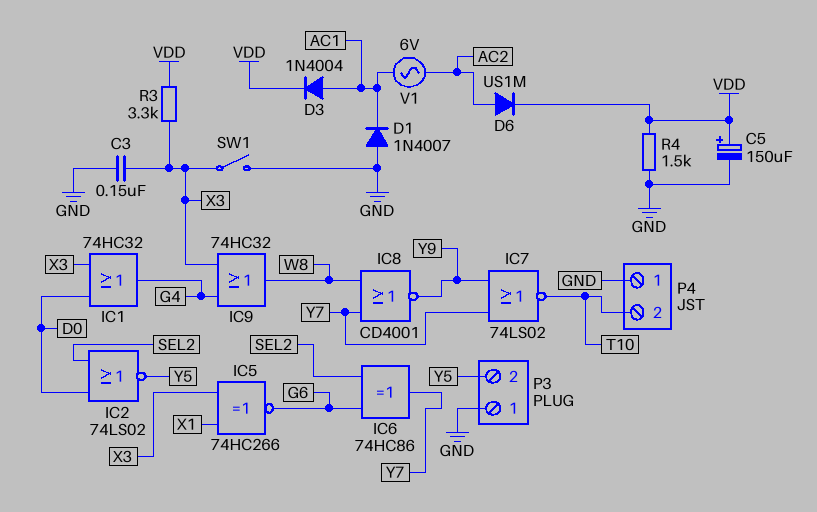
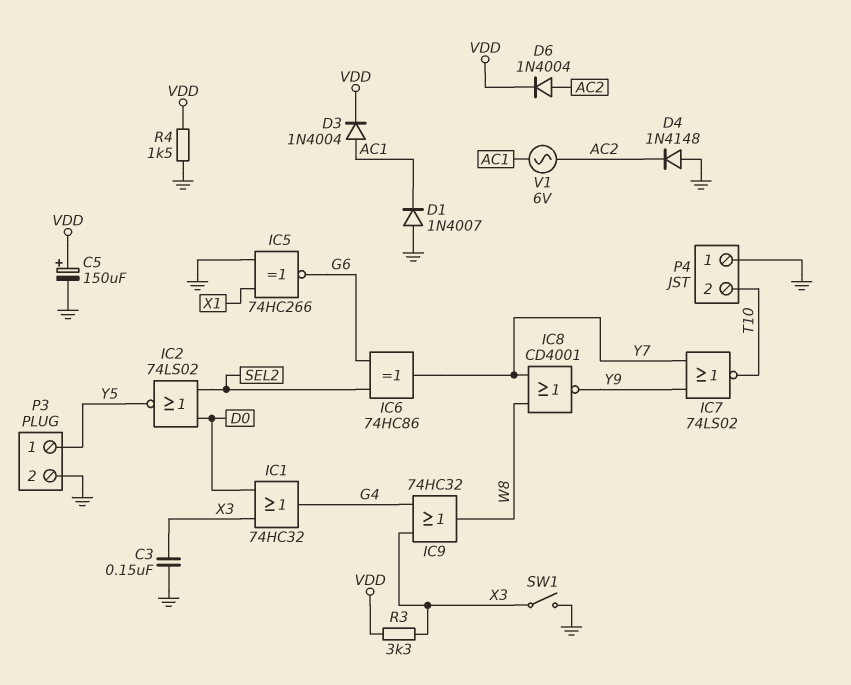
D4: none -> diode 1N4148 (A GND, K AC2)
D6: diode US1M (A AC2, K VDD) -> diode 1N4004 (A AC2, K VDD)
IC5: XNOR 74HC266 (in X1, in X3, out G6) -> XNOR 74HC266 (in GND, in X1, out G6)
P3 pin 1: GND -> Y5
P3 pin 2: Y5 -> GND

